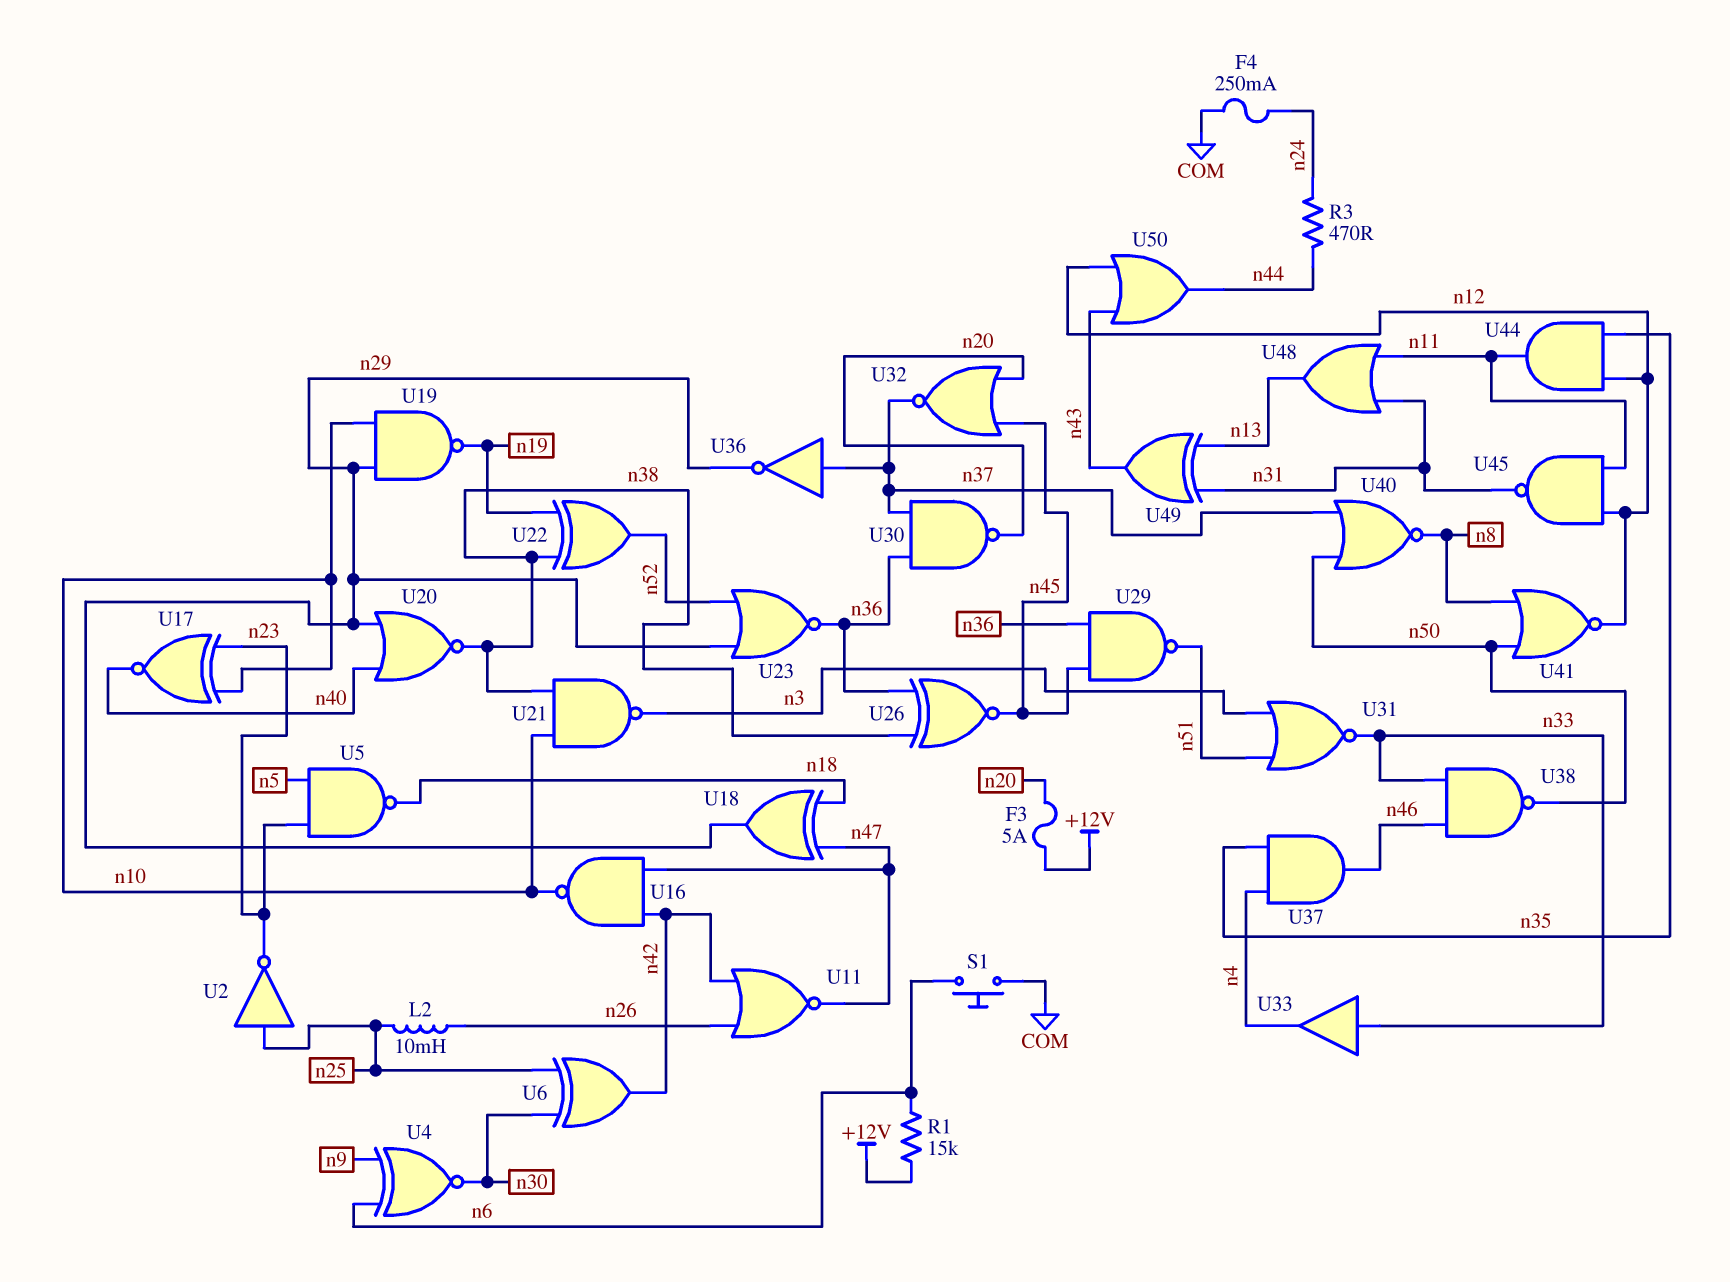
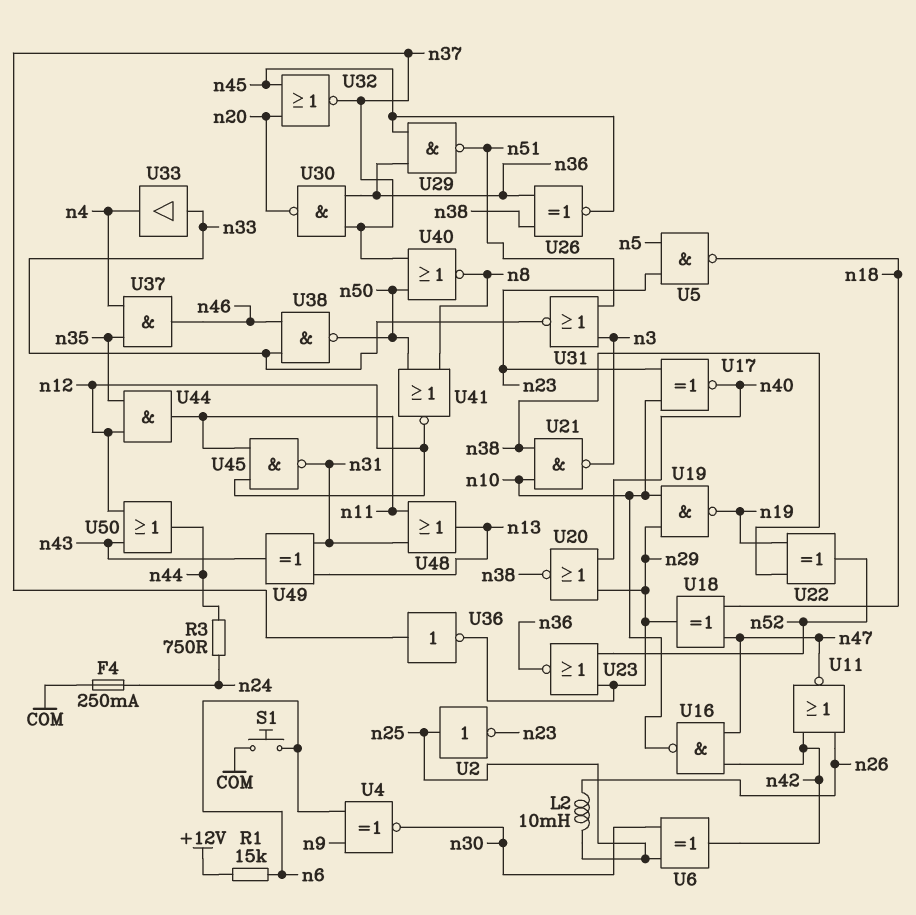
F3: 5A (+12V, n20) -> none
R3: 470 (n24, n44) -> 750 (n24, n44)

